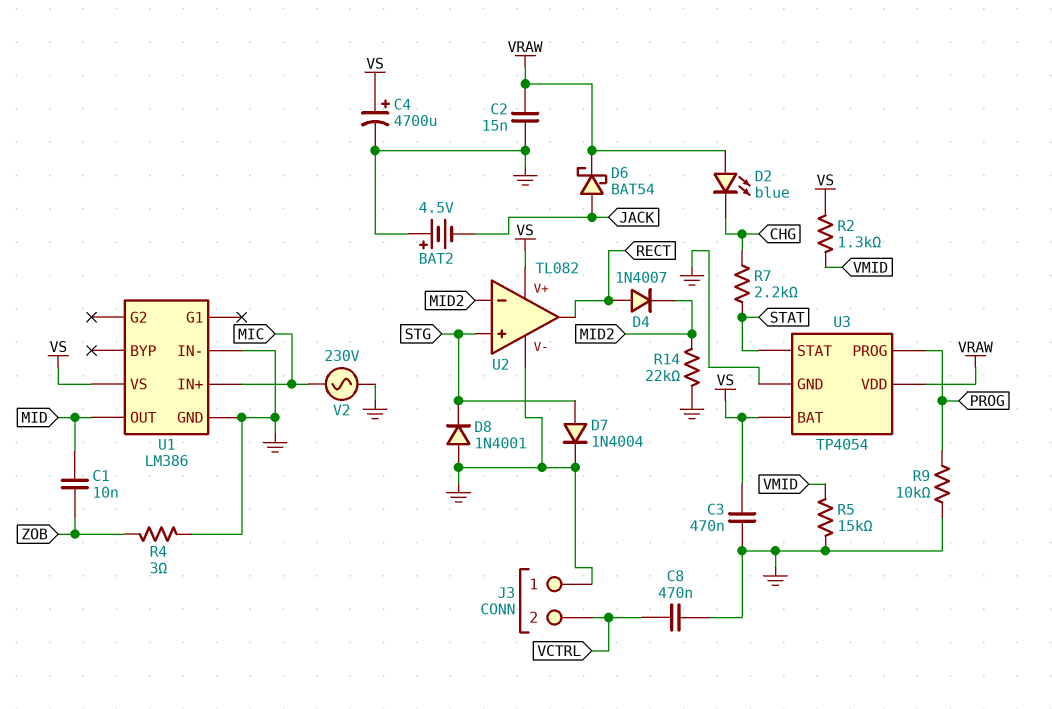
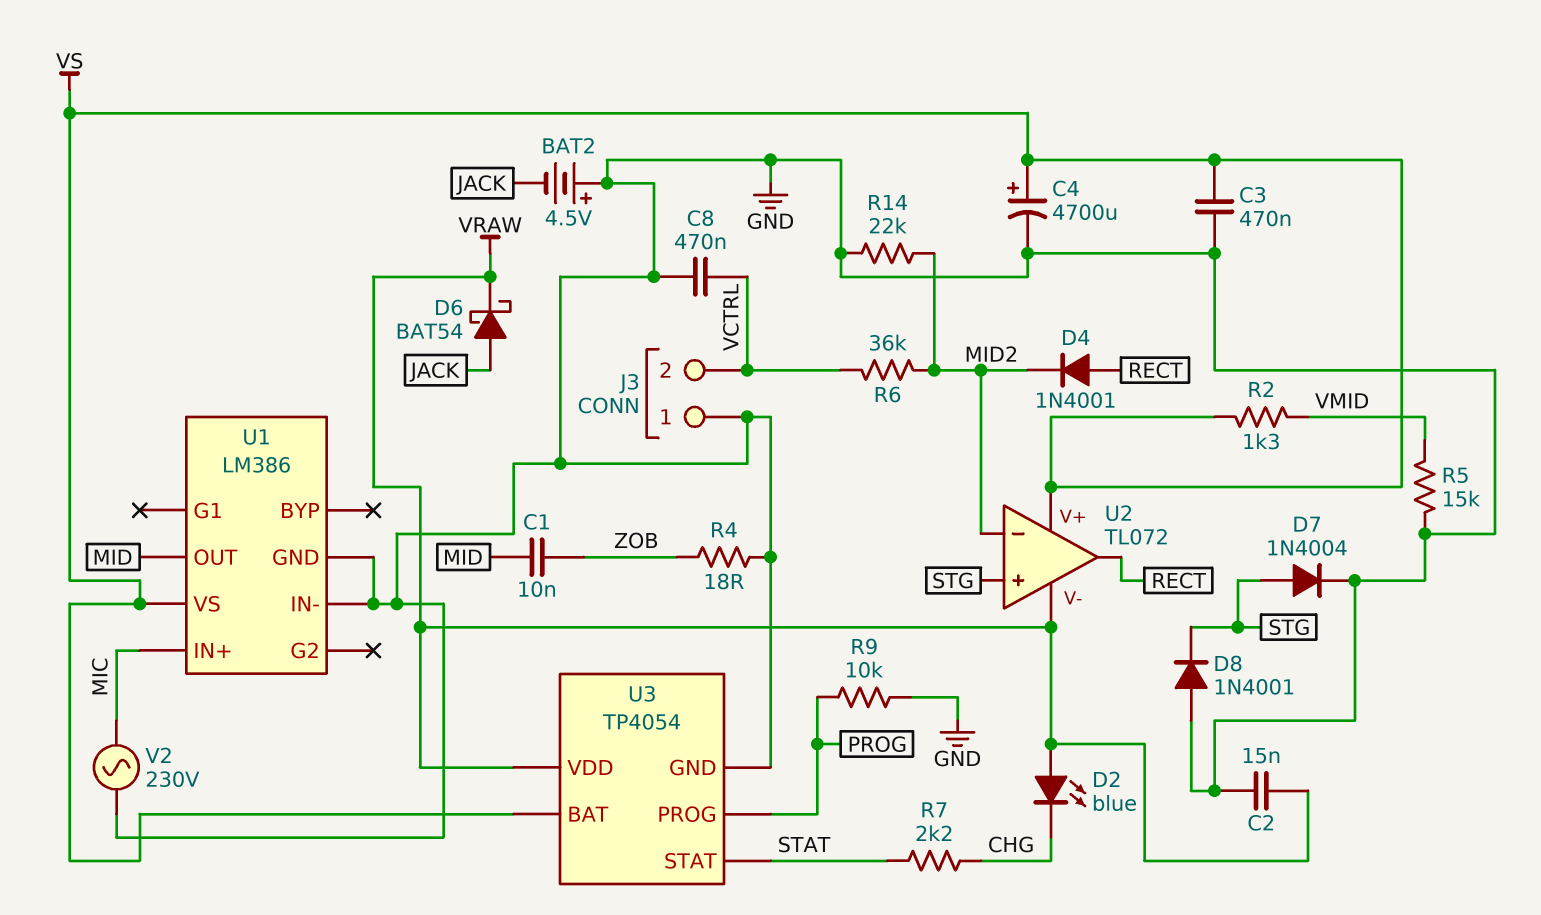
D4: diode 1N4007 (A RECT, K MID2) -> diode 1N4001 (A RECT, K MID2)
R4: 3 (GND, ZOB) -> 18 (GND, ZOB)
R6: none -> 36k (MID2, VCTRL)
U2: TL082 -> TL072
U2 pin V-: GND -> VRAW

